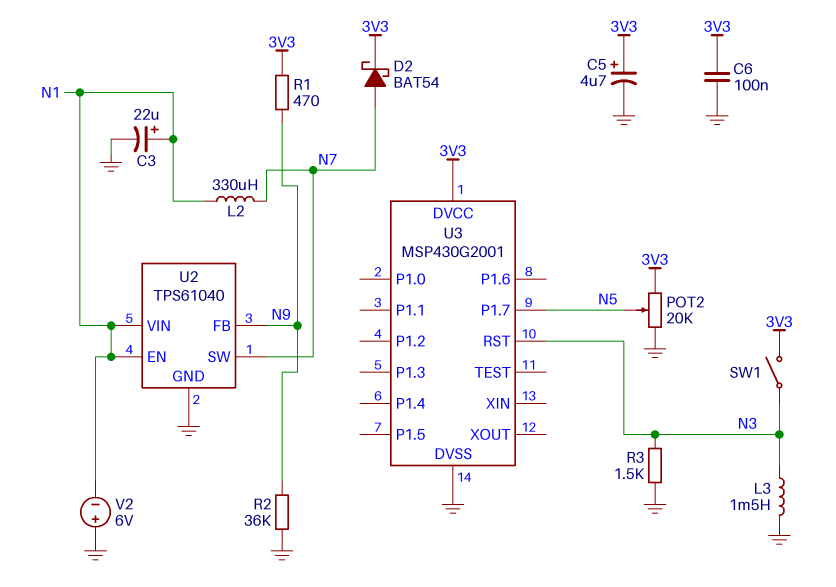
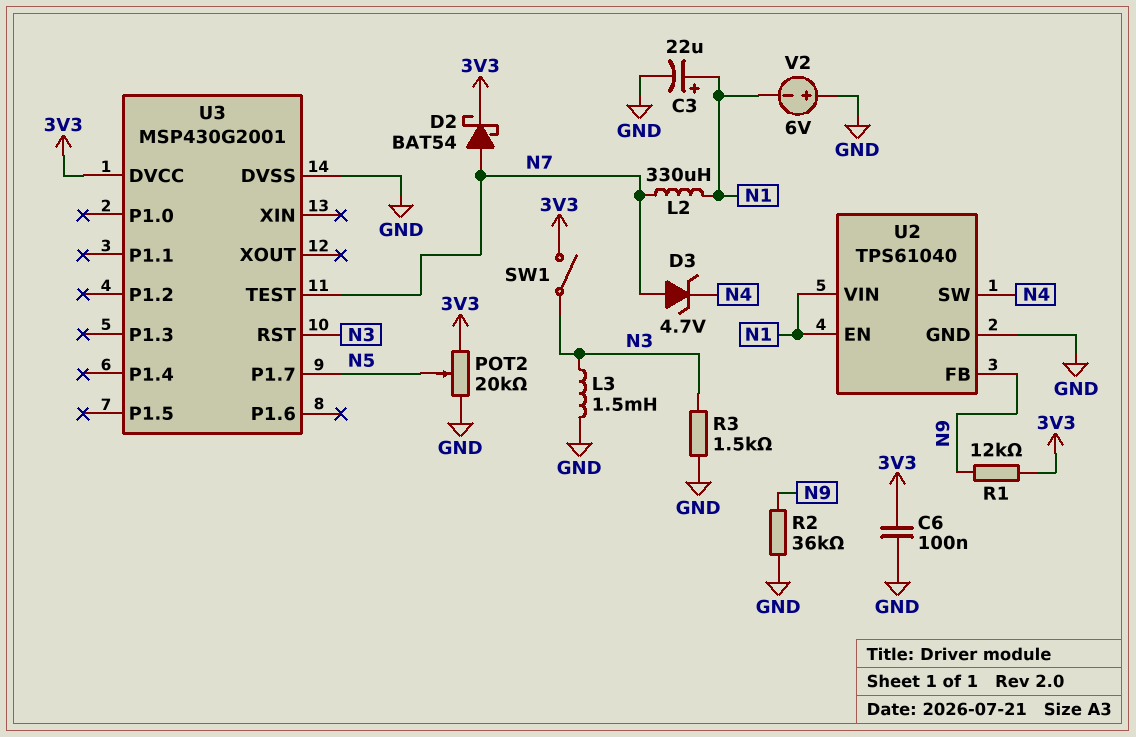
C5: 4.7uF (plus 3V3, minus GND) -> none
D3: none -> zener 4.7V (A N7, K N4)
R1: 470 (3V3, N9) -> 12k (3V3, N9)
U2 pin SW: N7 -> N4
U3 pin TEST: none -> N7

